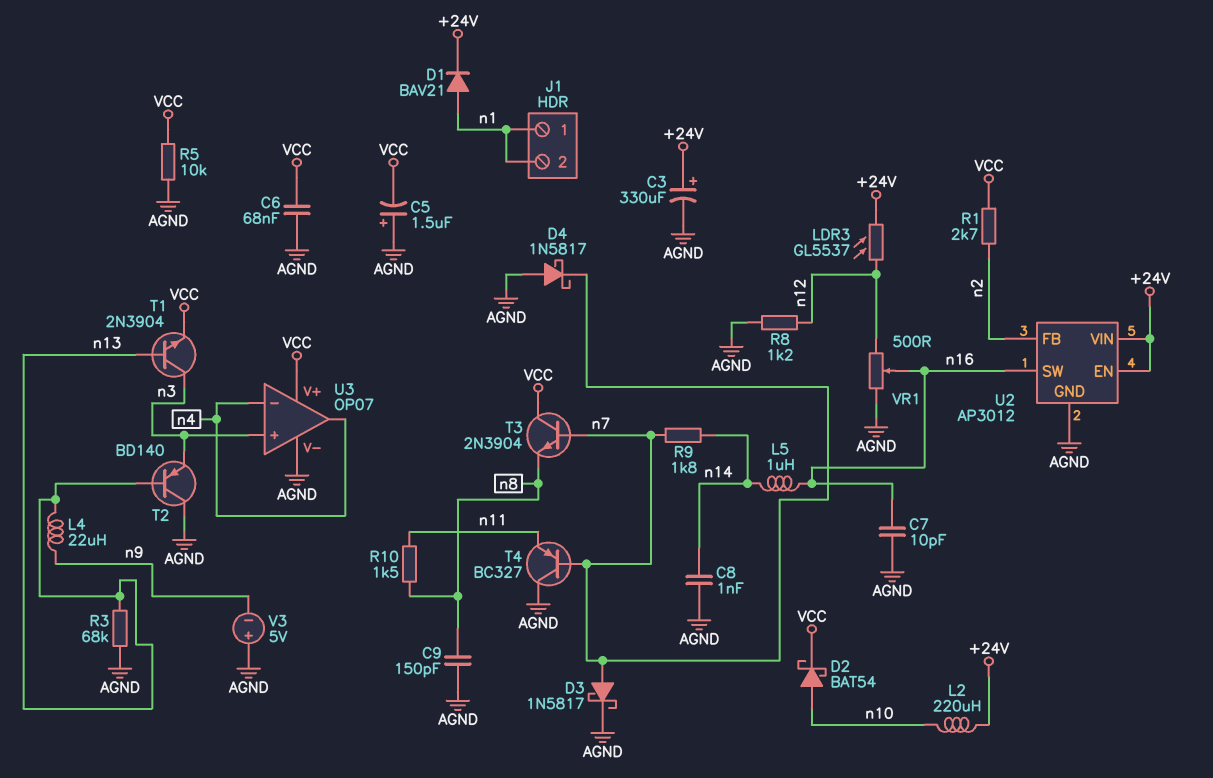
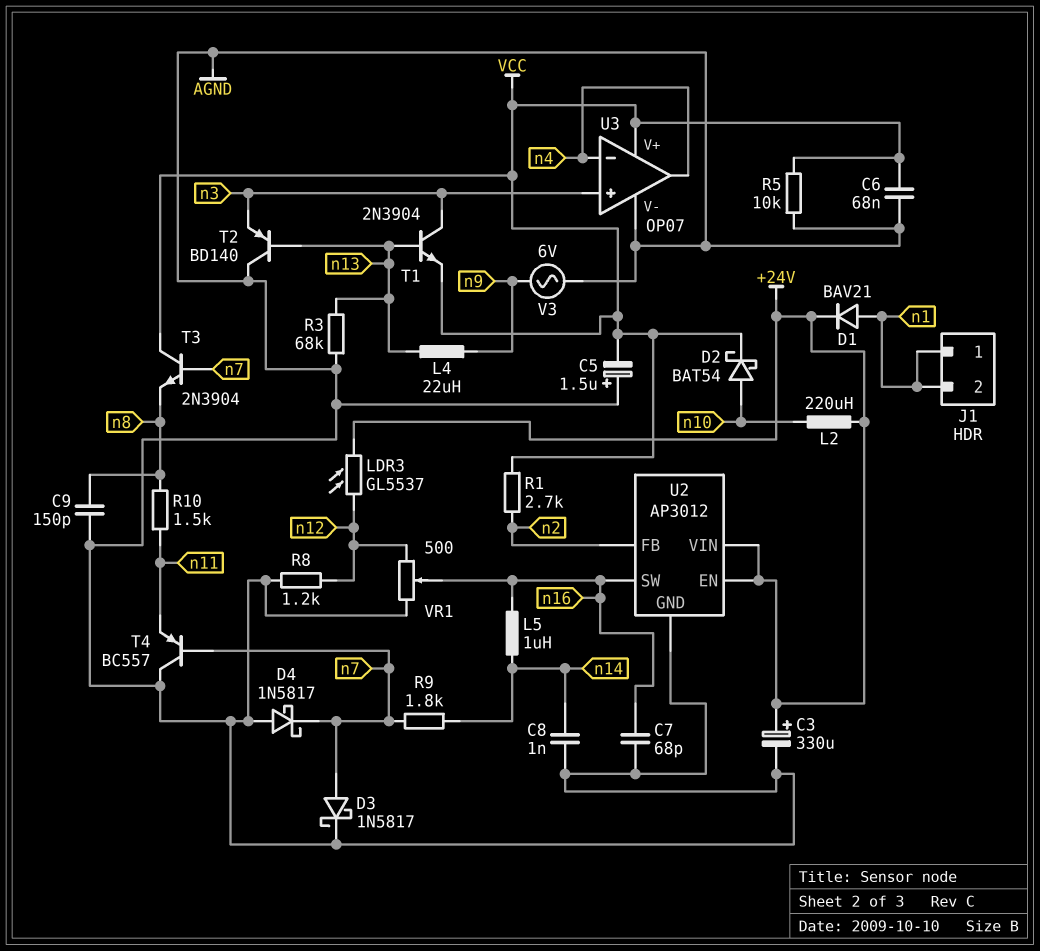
C7: 10pF (AGND, n16) -> 68pF (AGND, n16)
T4: PNP BC327 (B n7, C AGND, E n11) -> PNP BC557 (B n7, C AGND, E n11)
V3: 5V (plus AGND, minus n9) -> AC 6V (AGND, n9)

